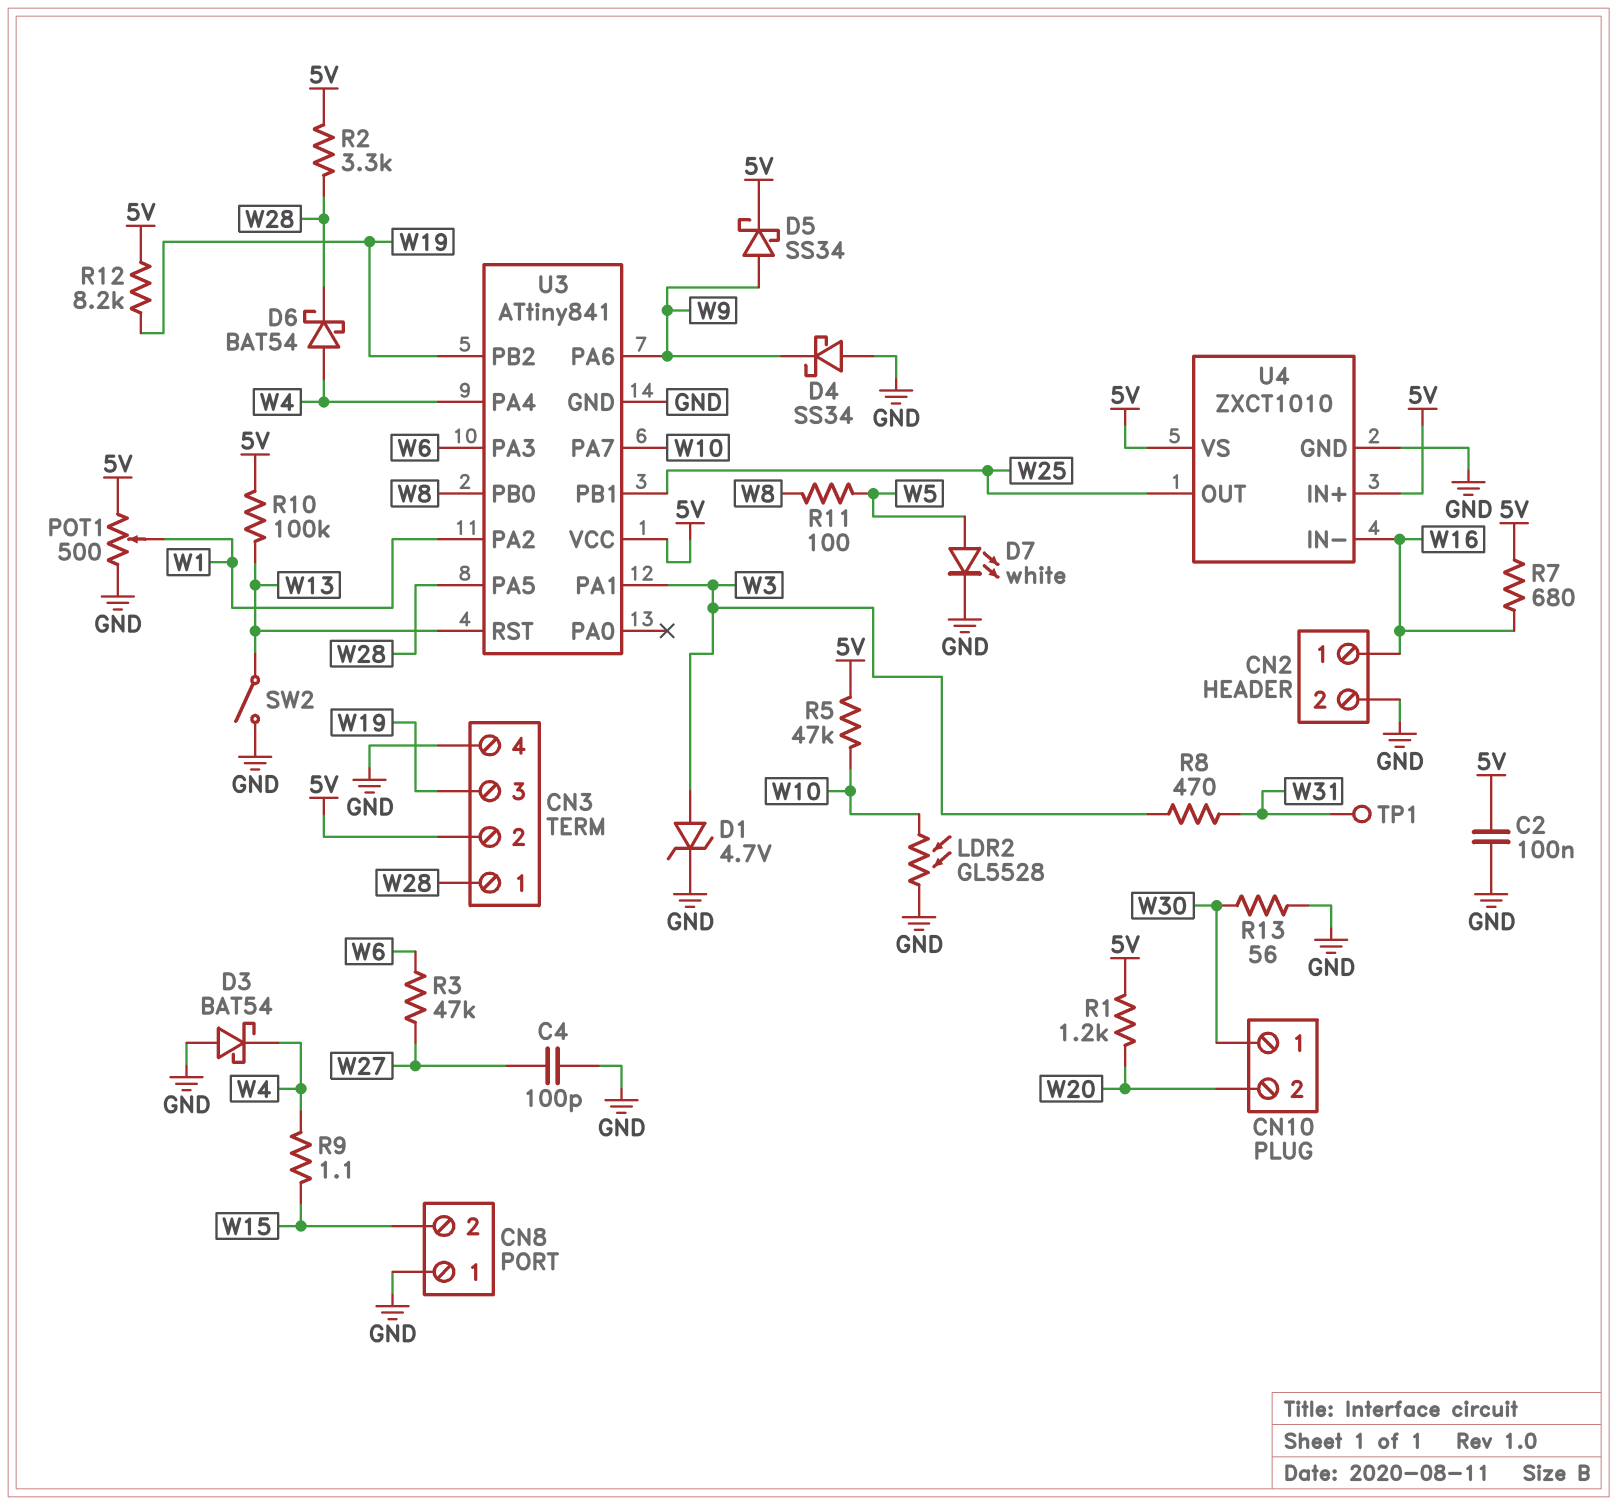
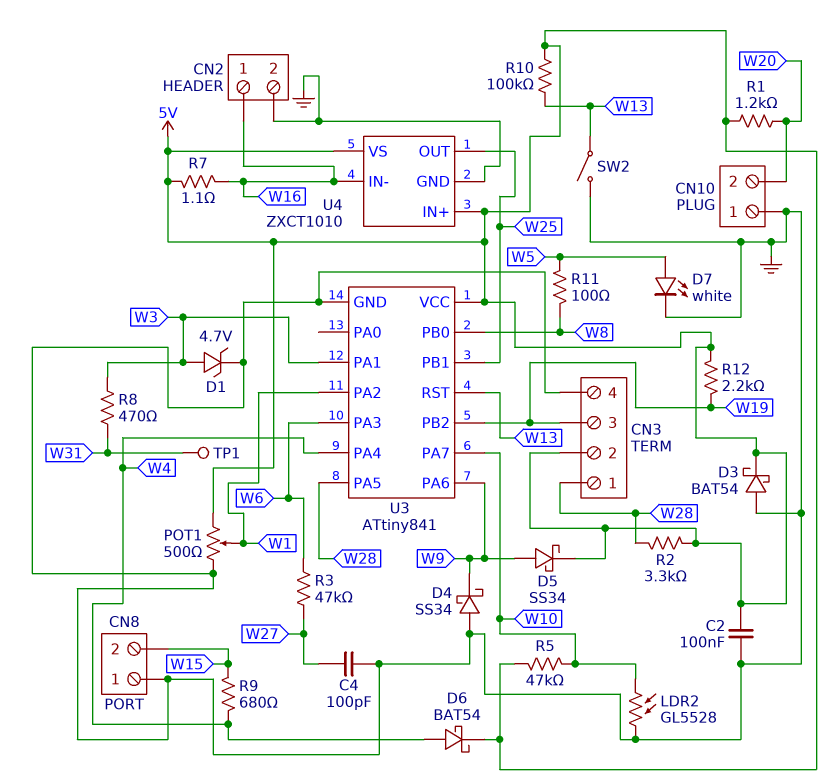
CN10 pin 1: W30 -> GND
D3: schottky BAT54 (A GND, K W4) -> schottky BAT54 (A GND, K 5V)
D6: schottky BAT54 (A W4, K W28) -> schottky BAT54 (A W4, K 5V)
R7: 680 (5V, W16) -> 1.1 (5V, W16)
R9: 1.1 (W4, W15) -> 680 (W4, W15)
R12: 8.2k (5V, W19) -> 2.2k (5V, W19)
R13: 56 (GND, W30) -> none

